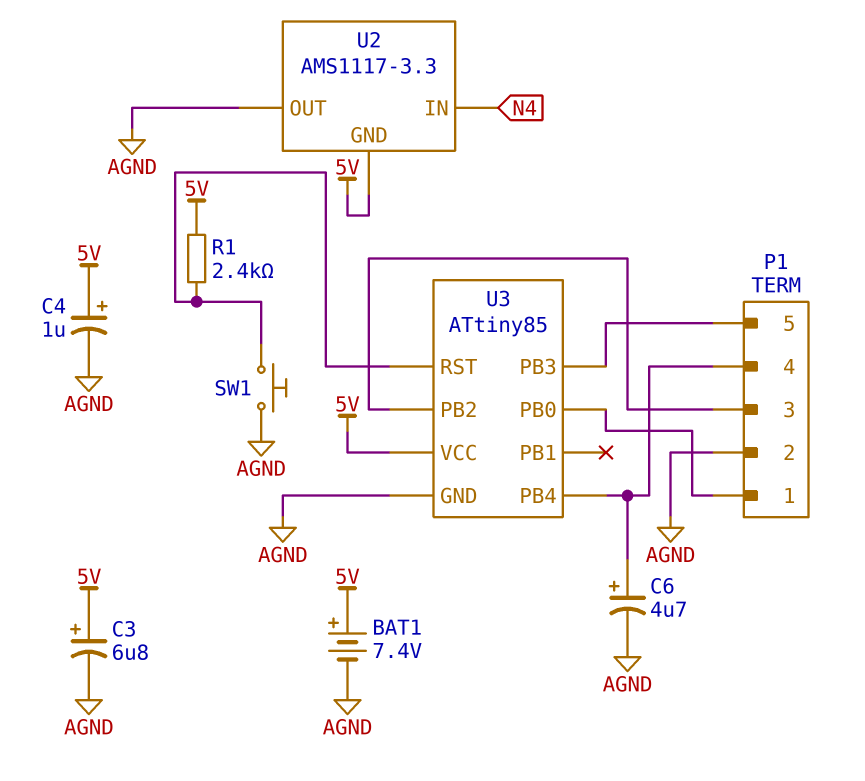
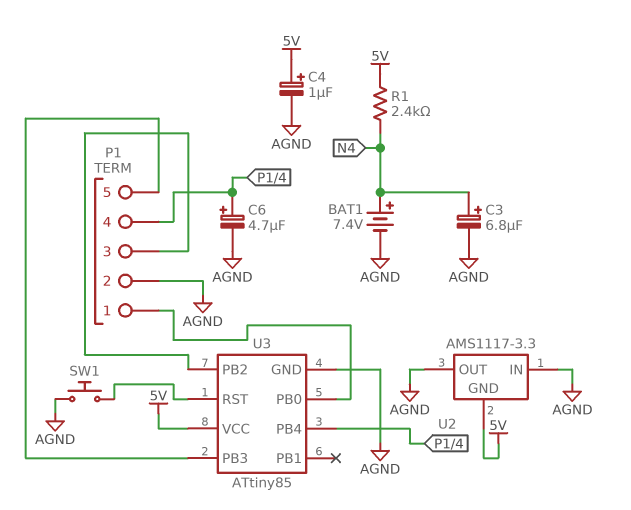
BAT1: 7.4V (plus 5V, minus AGND) -> 7.4V (plus N4, minus AGND)
C3: 6.8uF (plus 5V, minus AGND) -> 6.8uF (plus N4, minus AGND)
R1: 2.4k (5V, U3/RST) -> 2.4k (5V, N4)
U2 pin IN: N4 -> AGND

